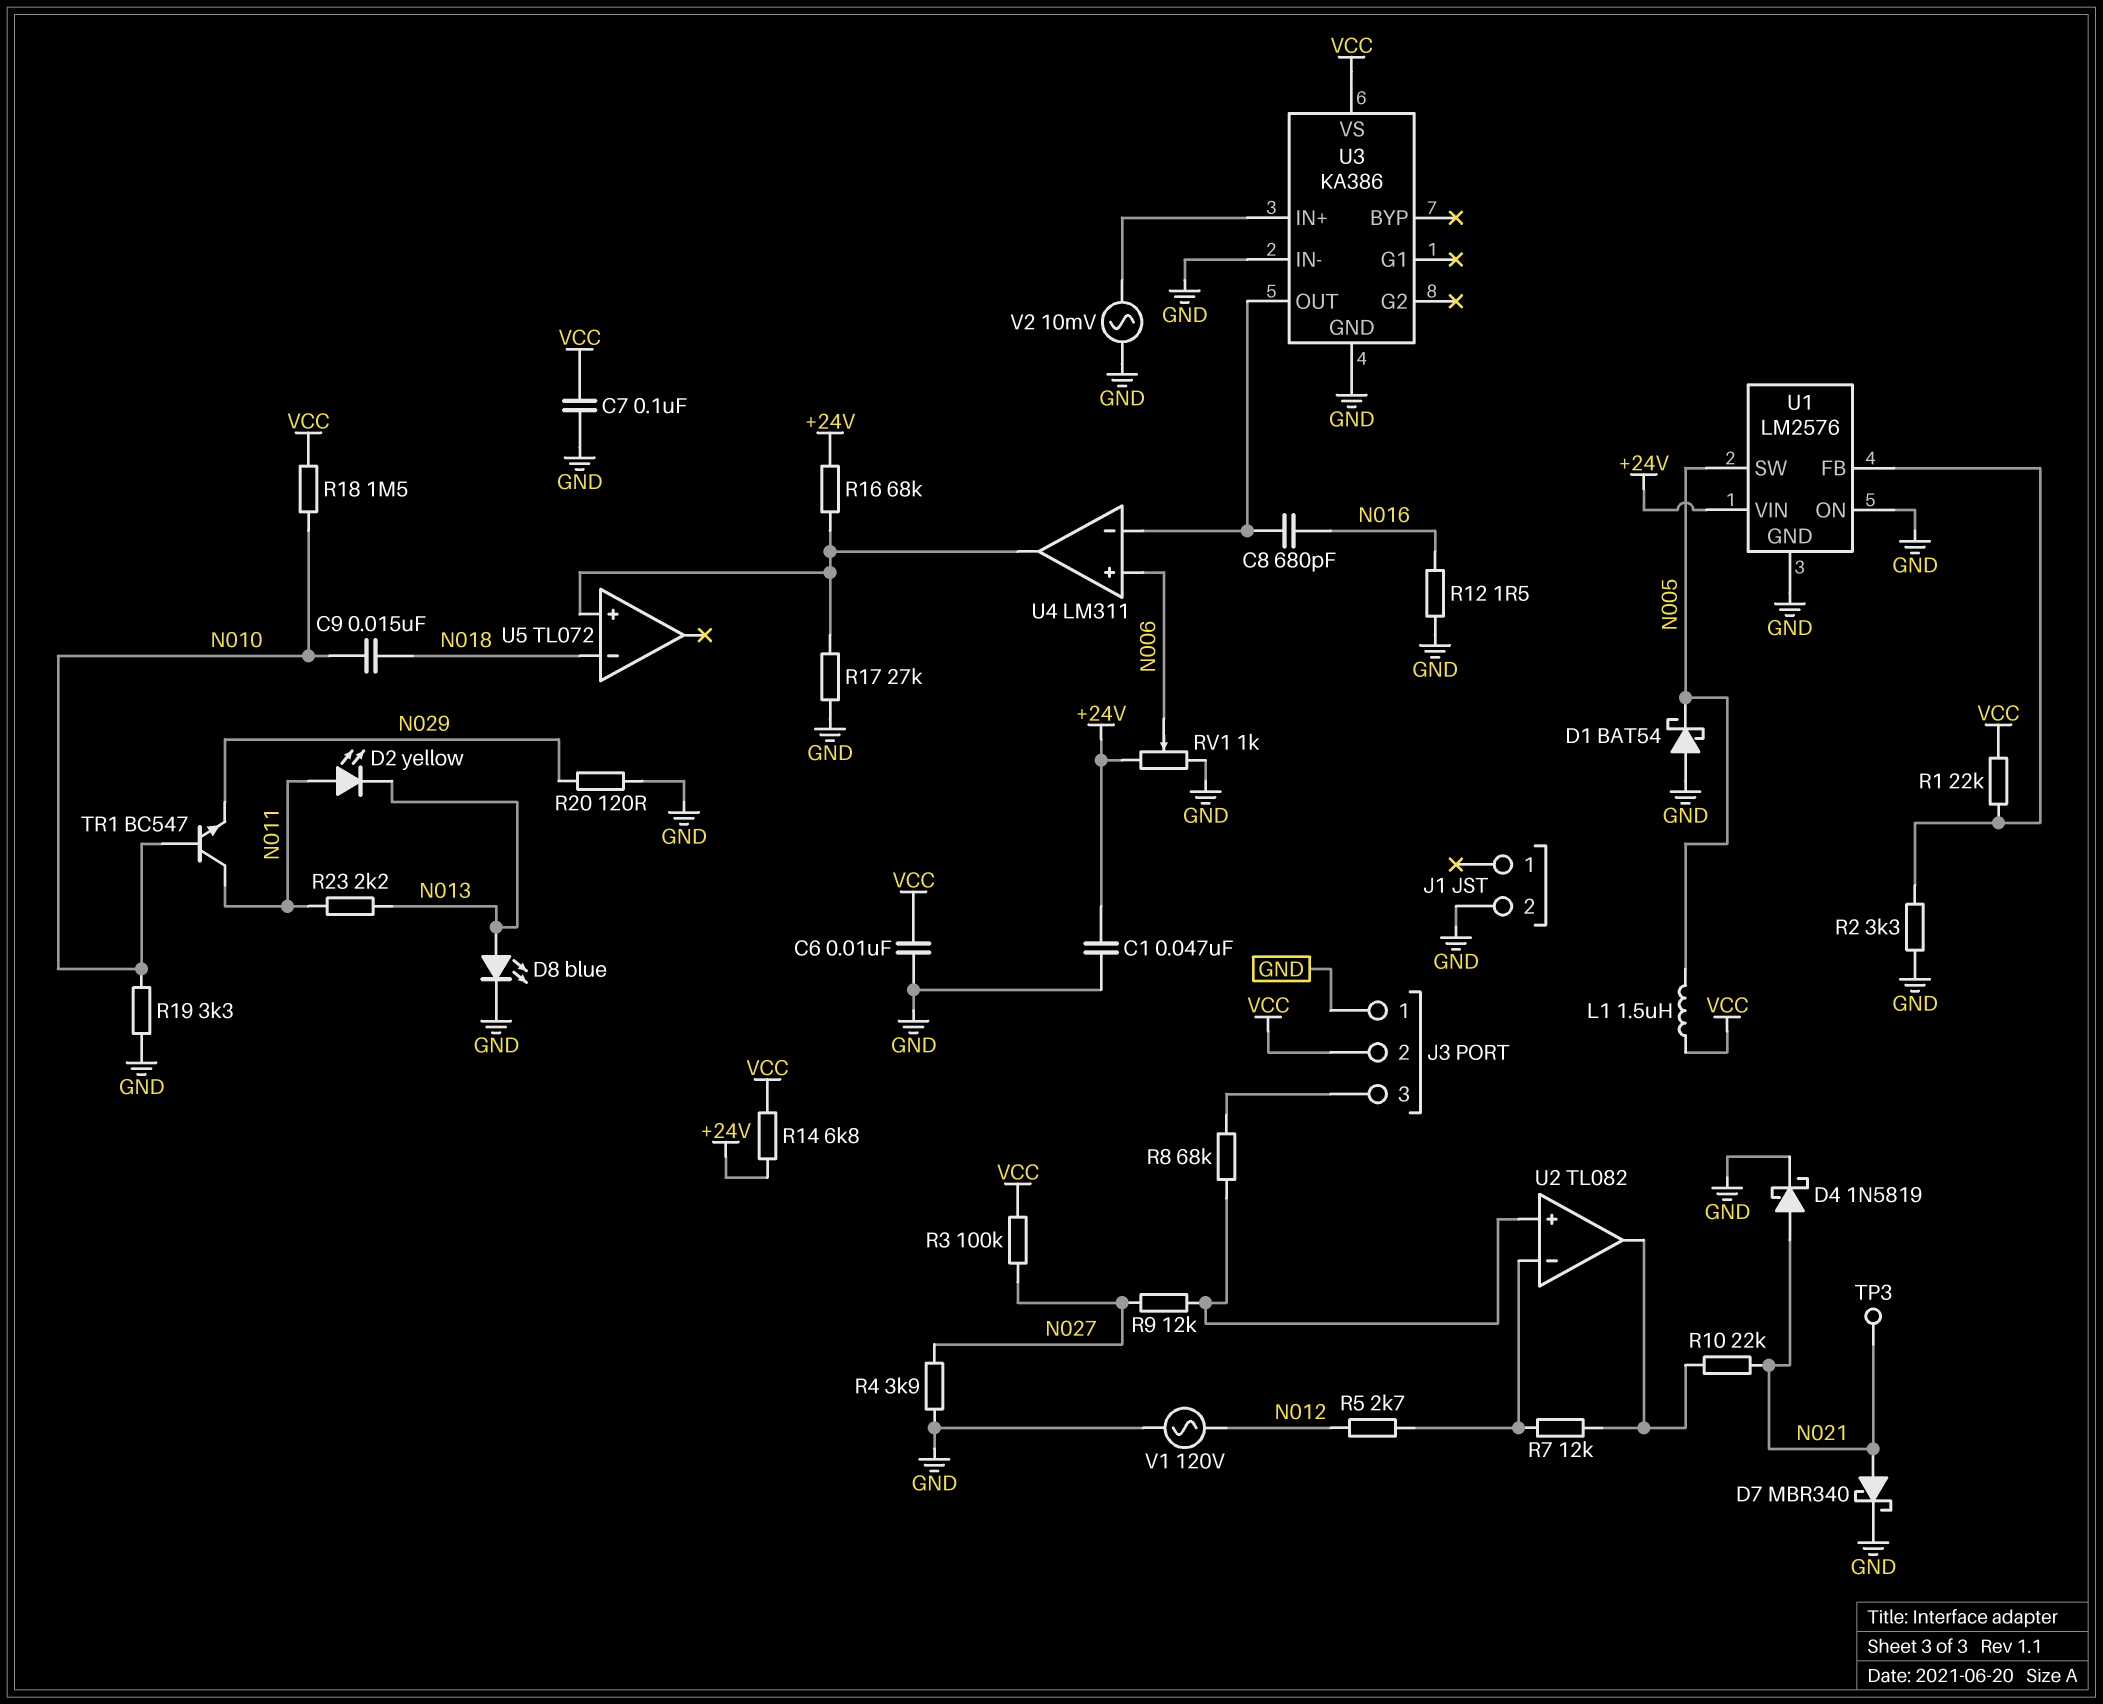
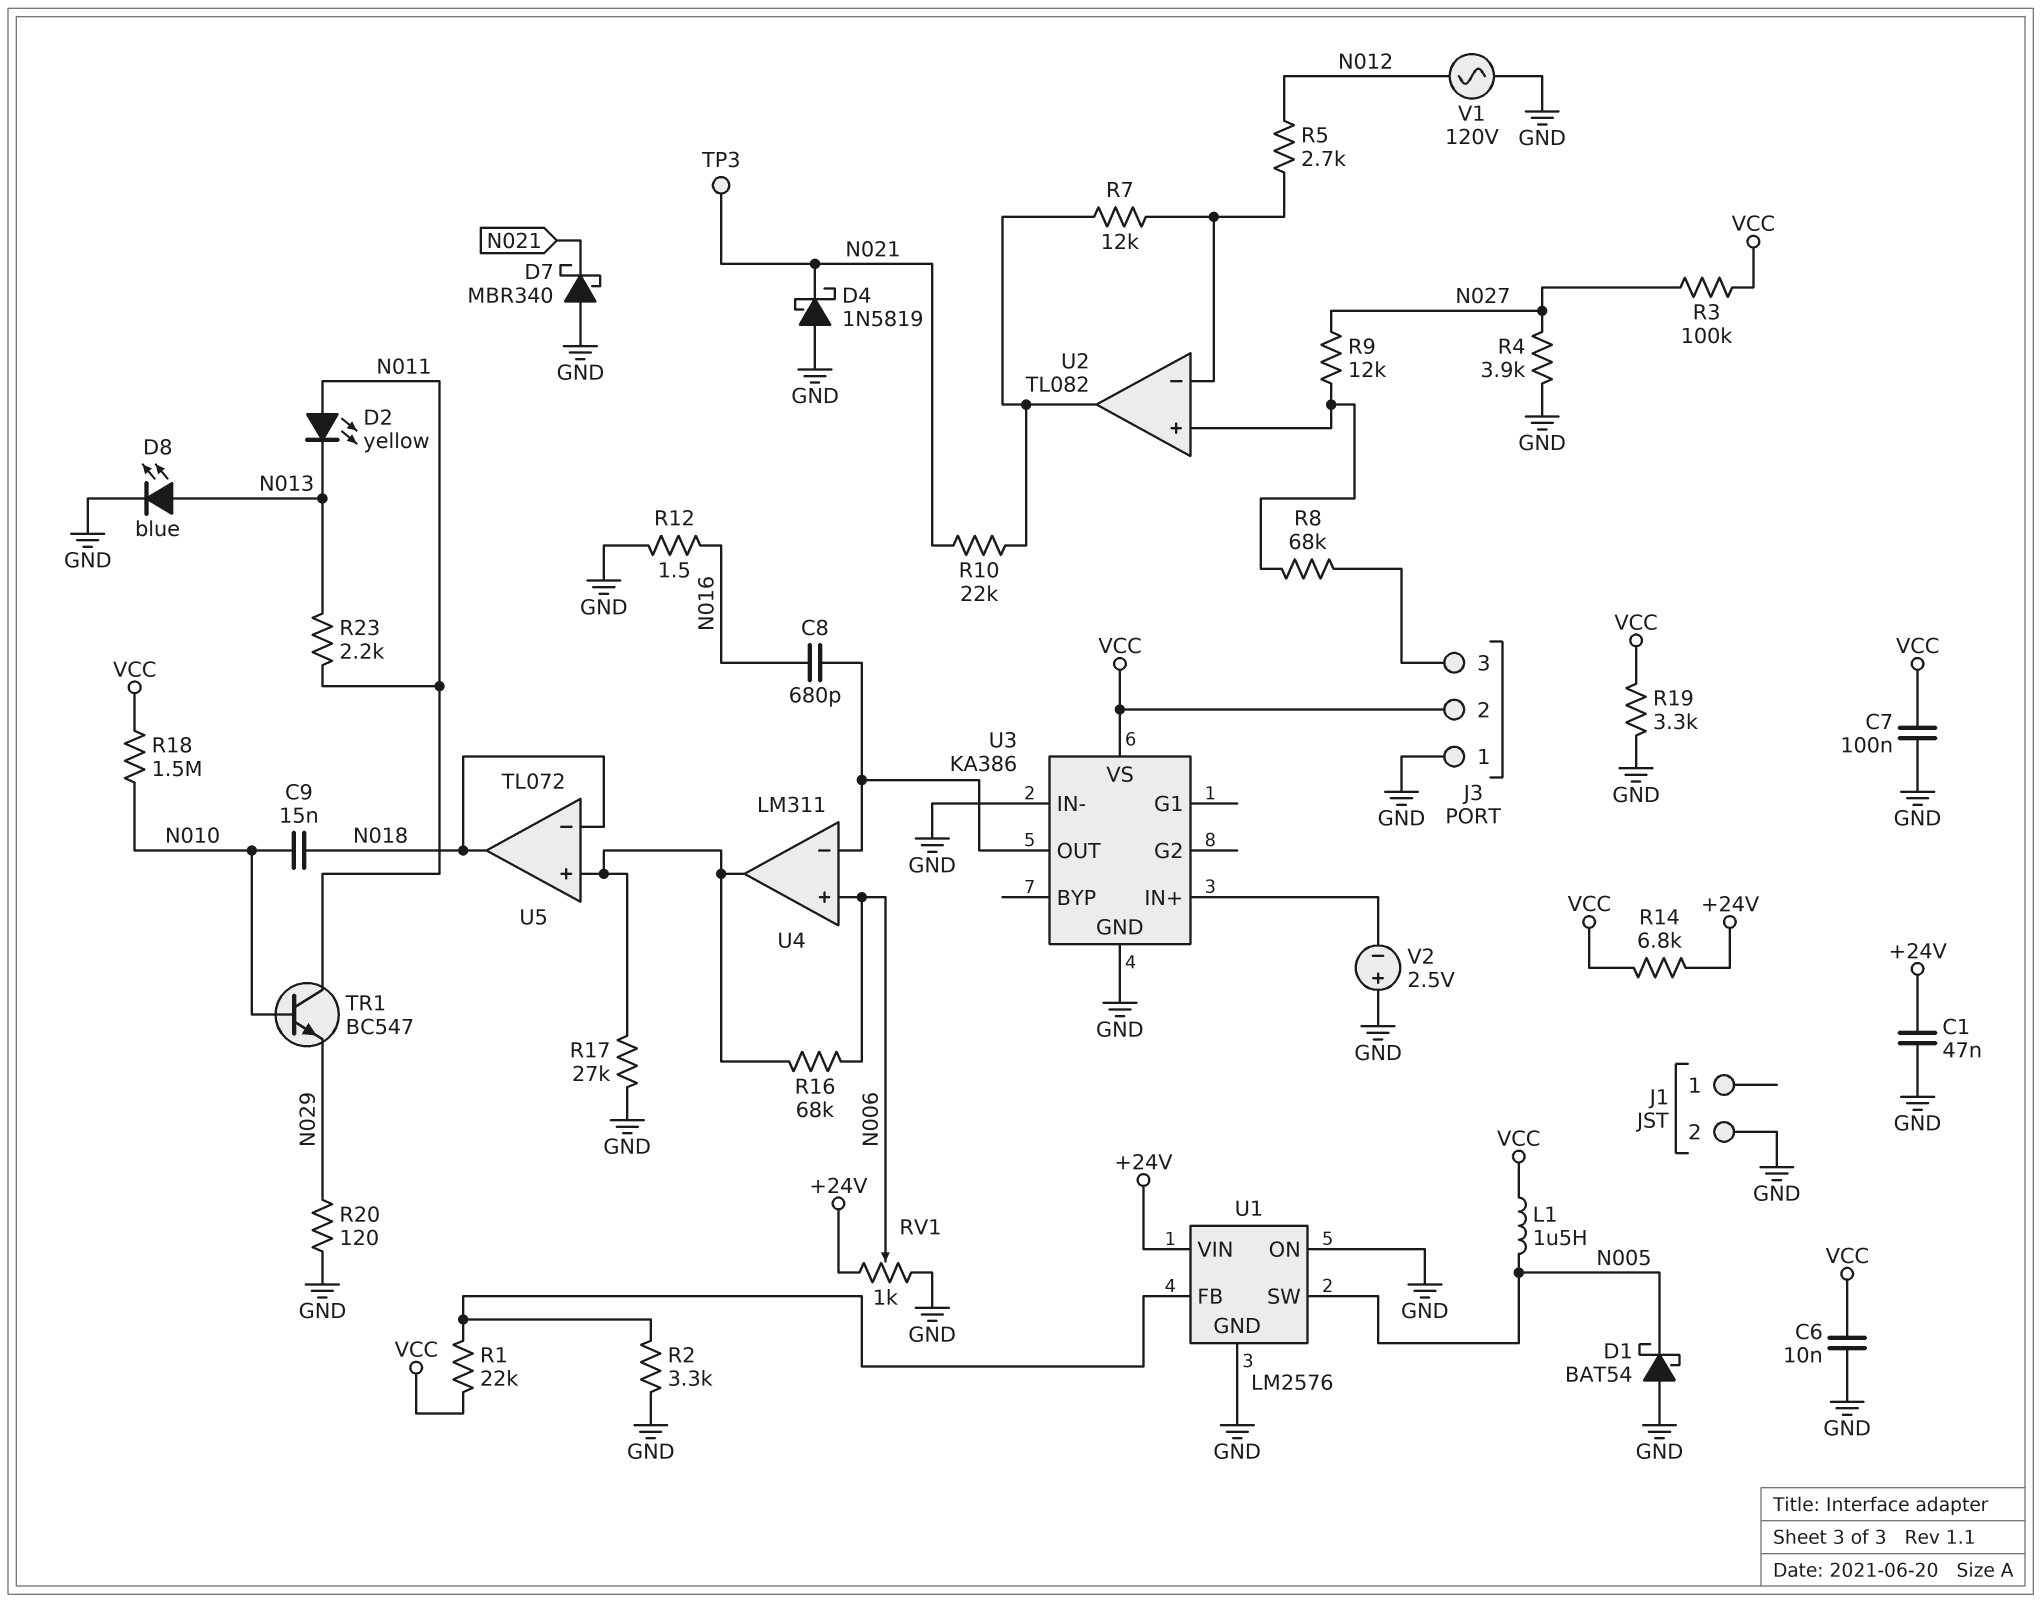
D4: schottky 1N5819 (A N021, K GND) -> schottky 1N5819 (A GND, K N021)
D7: schottky MBR340 (A N021, K GND) -> schottky MBR340 (A GND, K N021)
R16: 68k (+24V, U4/out) -> 68k (N006, U4/out)
R19: 3.3k (GND, N010) -> 3.3k (GND, VCC)
U5 pin out: none -> N018
V2: AC 10mV (GND, U3/IN+) -> 2.5V (plus GND, minus U3/IN+)

